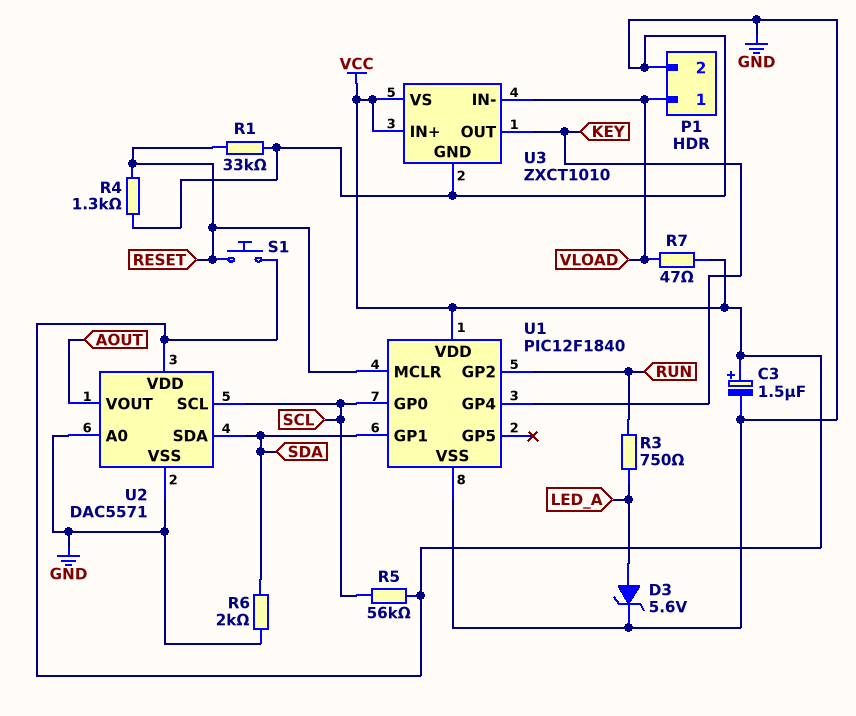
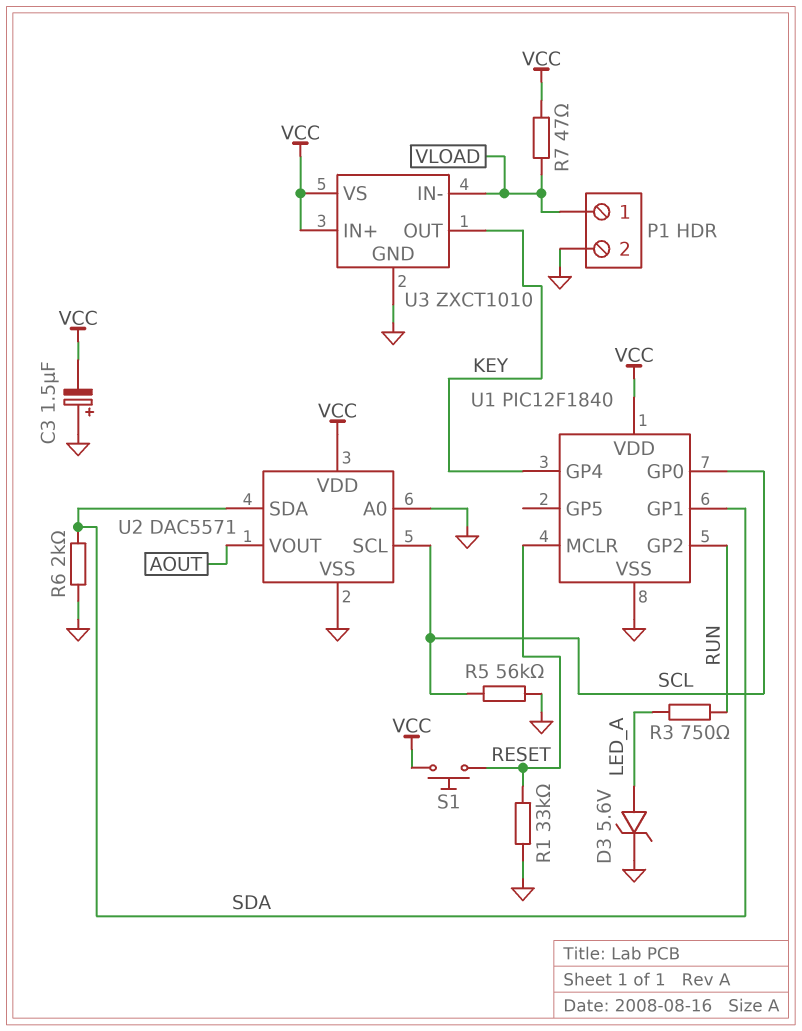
C3: 1.5uF (plus VCC, minus GND) -> 1.5uF (plus GND, minus VCC)
R4: 1.3k (GND, RESET) -> none
R5: 56k (SCL, VCC) -> 56k (GND, SCL)

